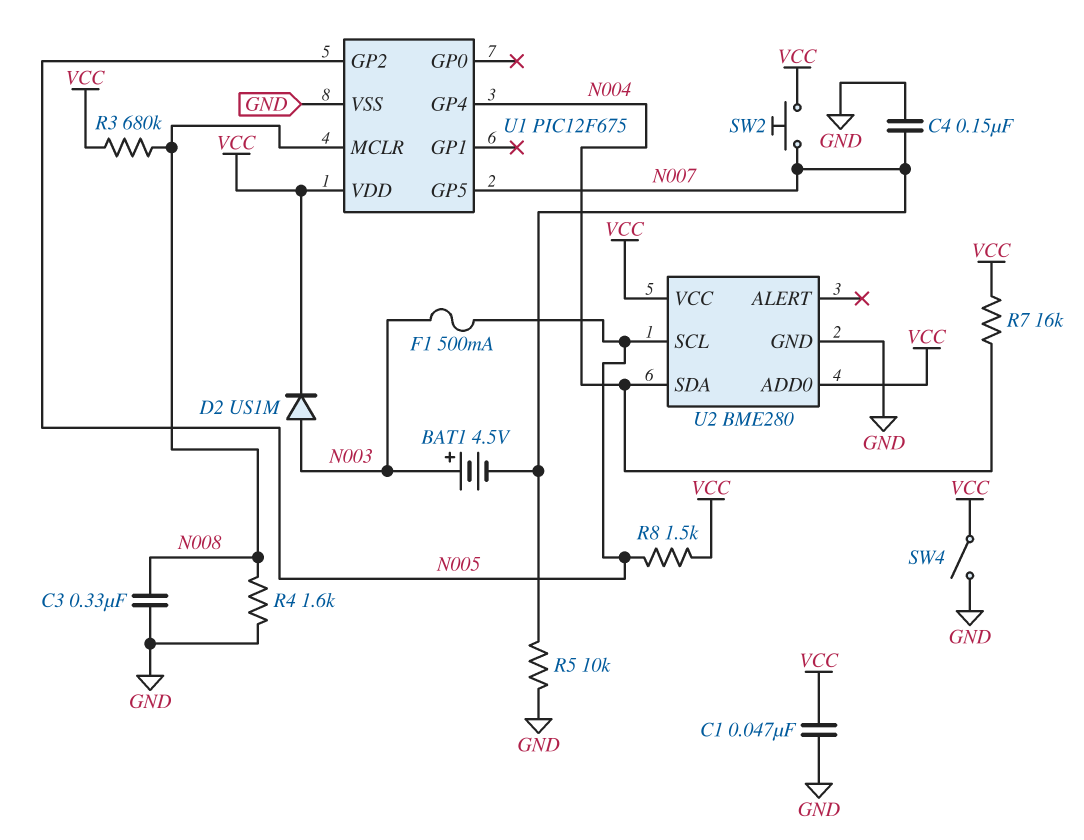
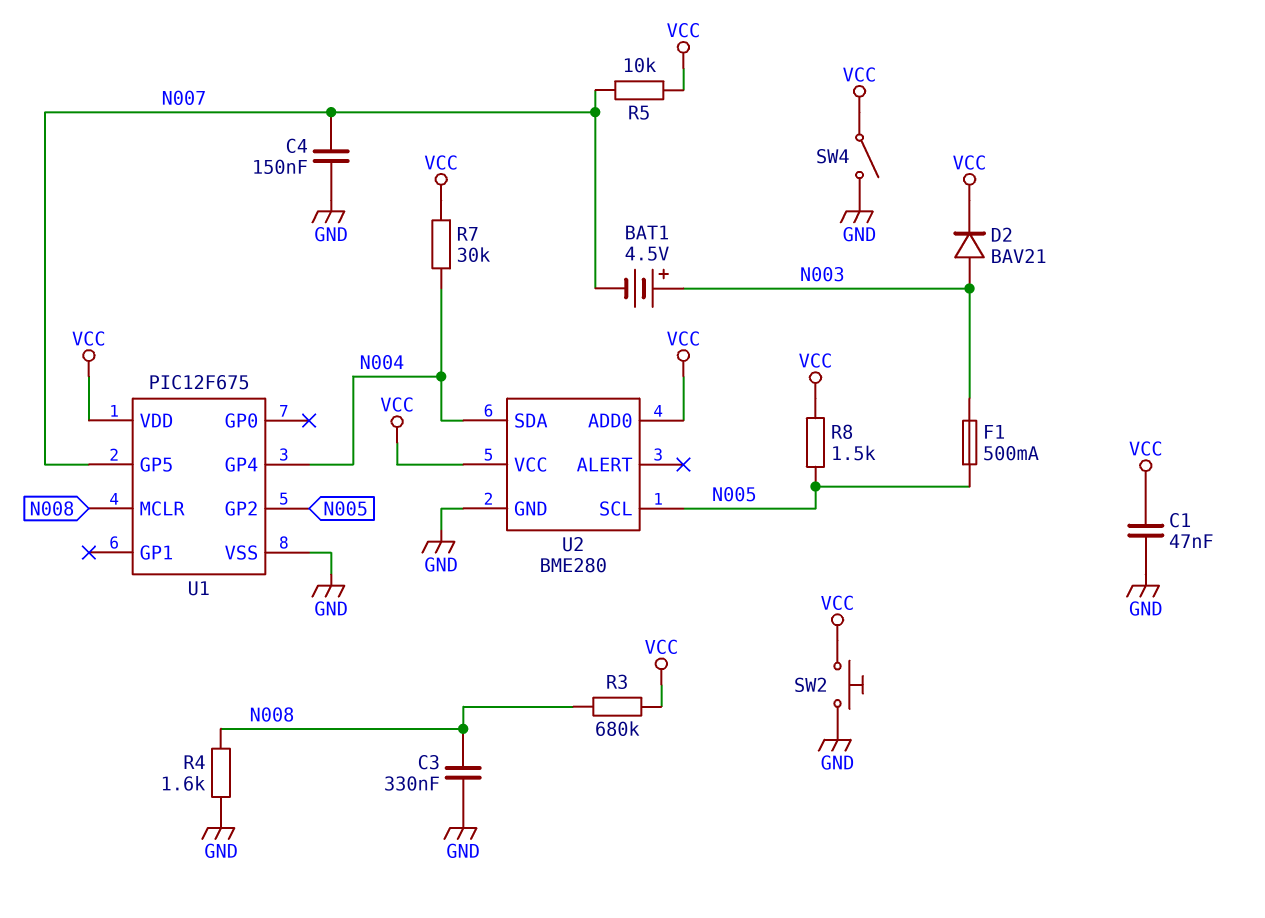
D2: diode US1M (A N003, K VCC) -> diode BAV21 (A N003, K VCC)
R5: 10k (GND, N007) -> 10k (N007, VCC)
R7: 16k (N004, VCC) -> 30k (N004, VCC)
SW2: button (N007, VCC) -> button (GND, VCC)

